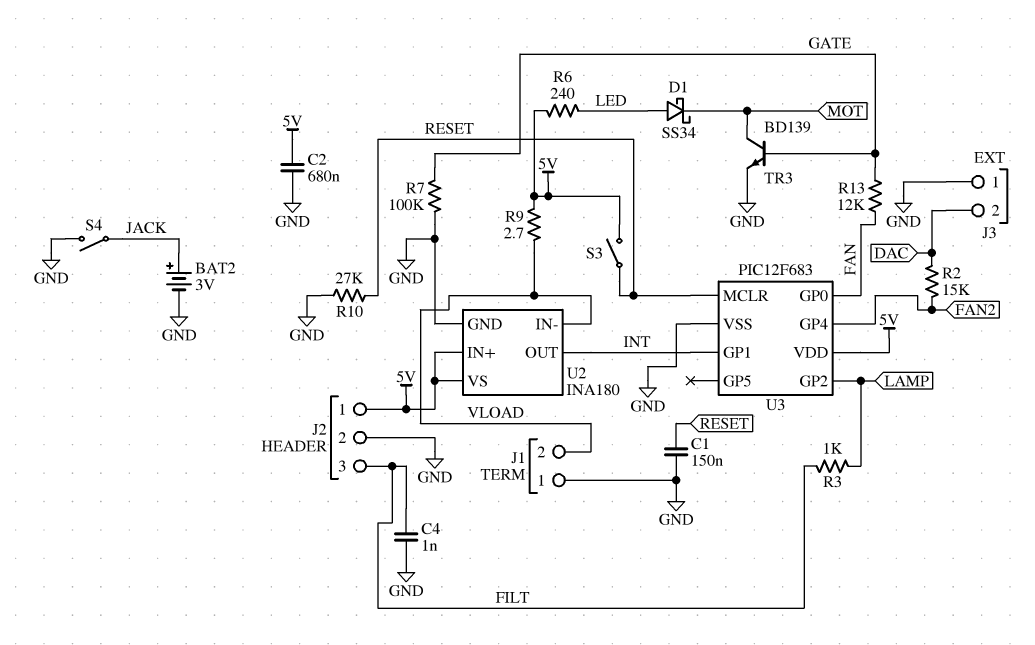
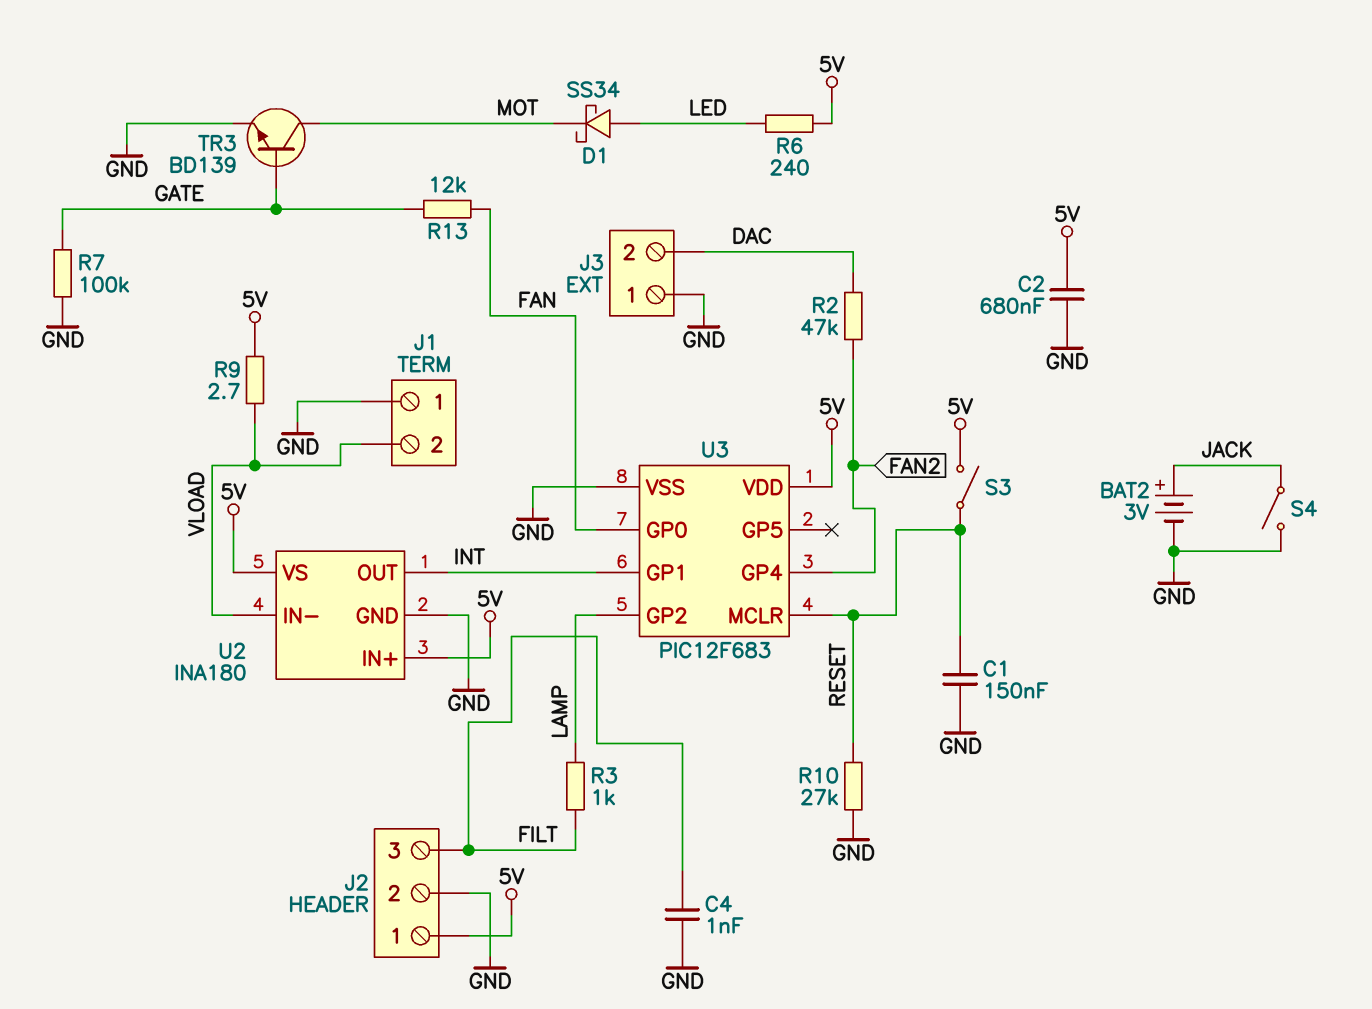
R2: 15k (DAC, FAN2) -> 47k (DAC, FAN2)

